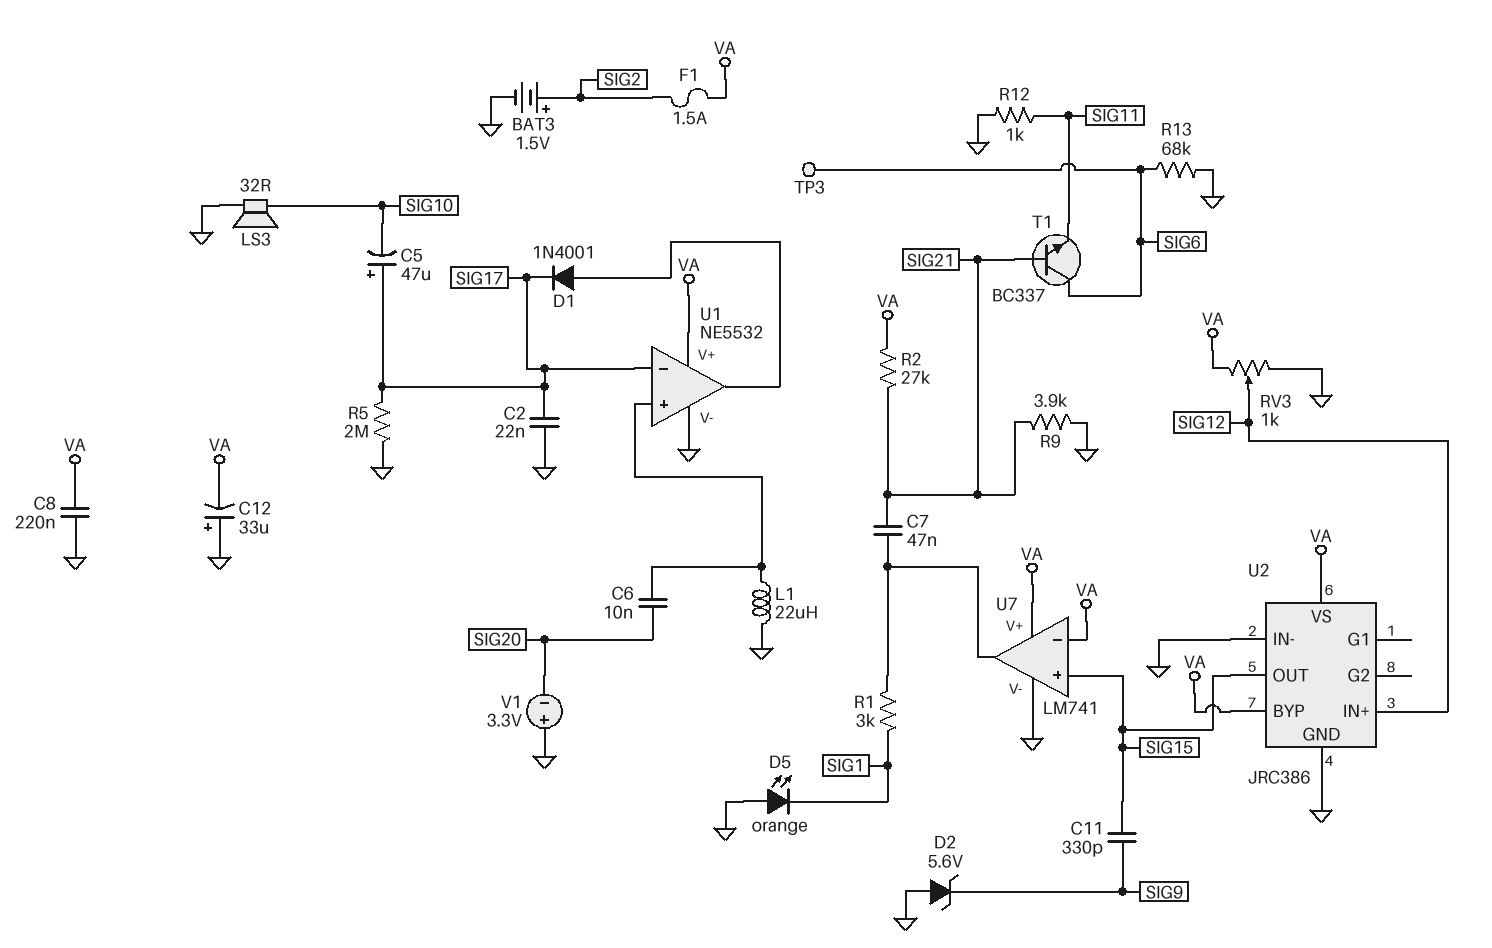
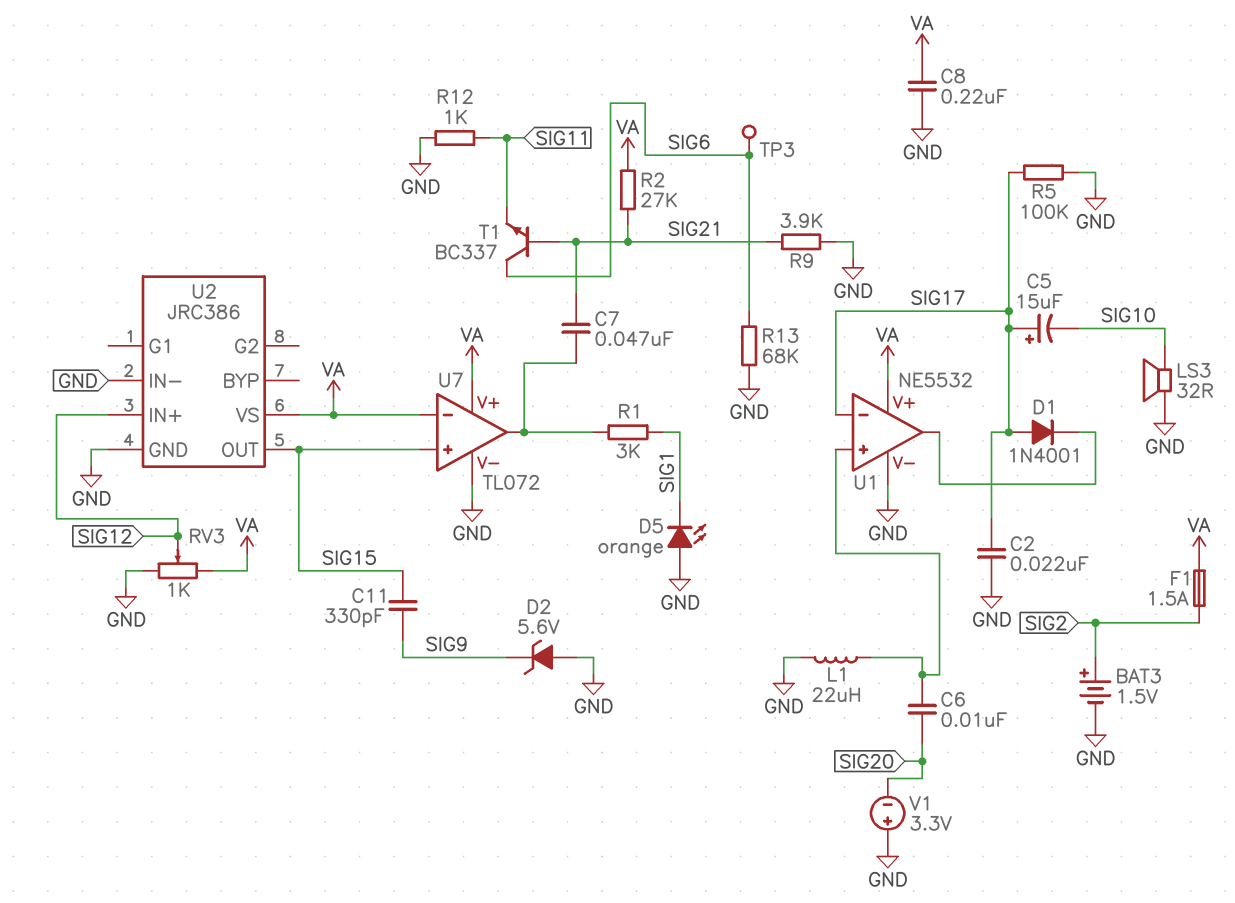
C5: 47uF (plus SIG17, minus SIG10) -> 15uF (plus SIG17, minus SIG10)
C12: 33uF (plus GND, minus VA) -> none
D1: diode 1N4001 (A U1/out, K SIG17) -> diode 1N4001 (A SIG17, K U1/out)
R5: 2M (GND, SIG17) -> 100k (GND, SIG17)
U2 pin BYP: VA -> none
U7: LM741 -> TL072

